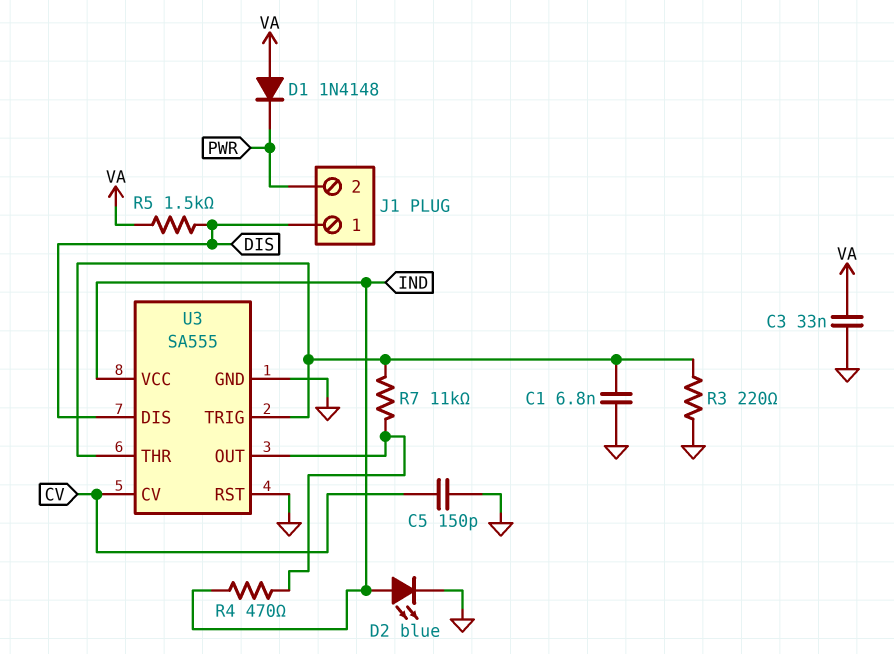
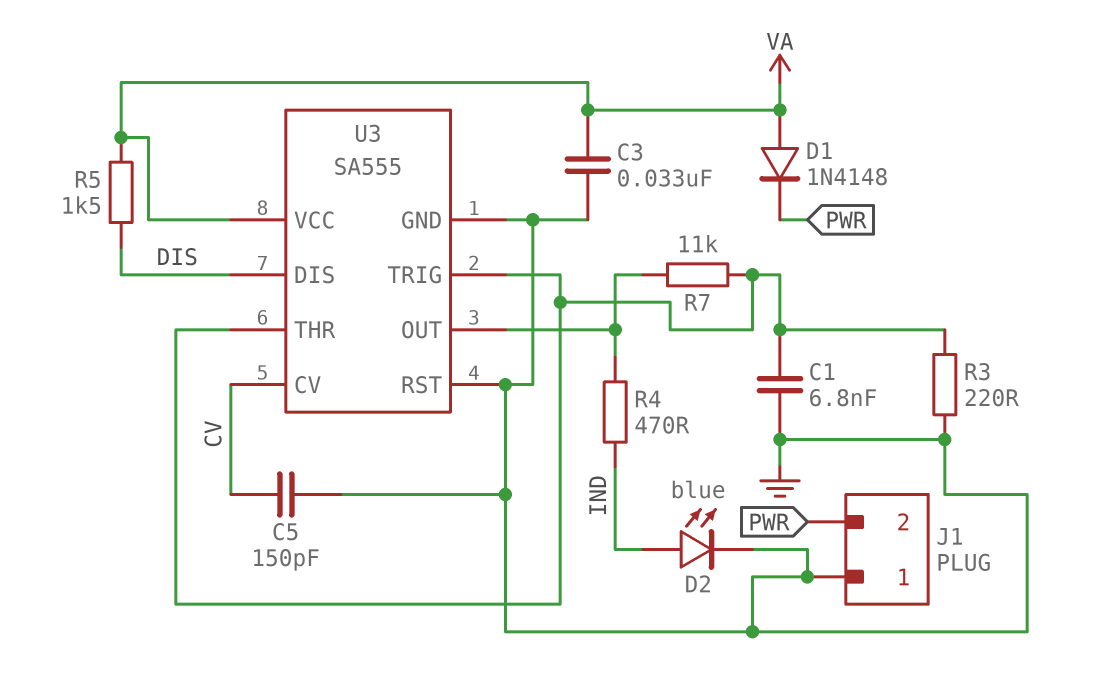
J1 pin 1: DIS -> GND
U3 pin VCC: IND -> VA

